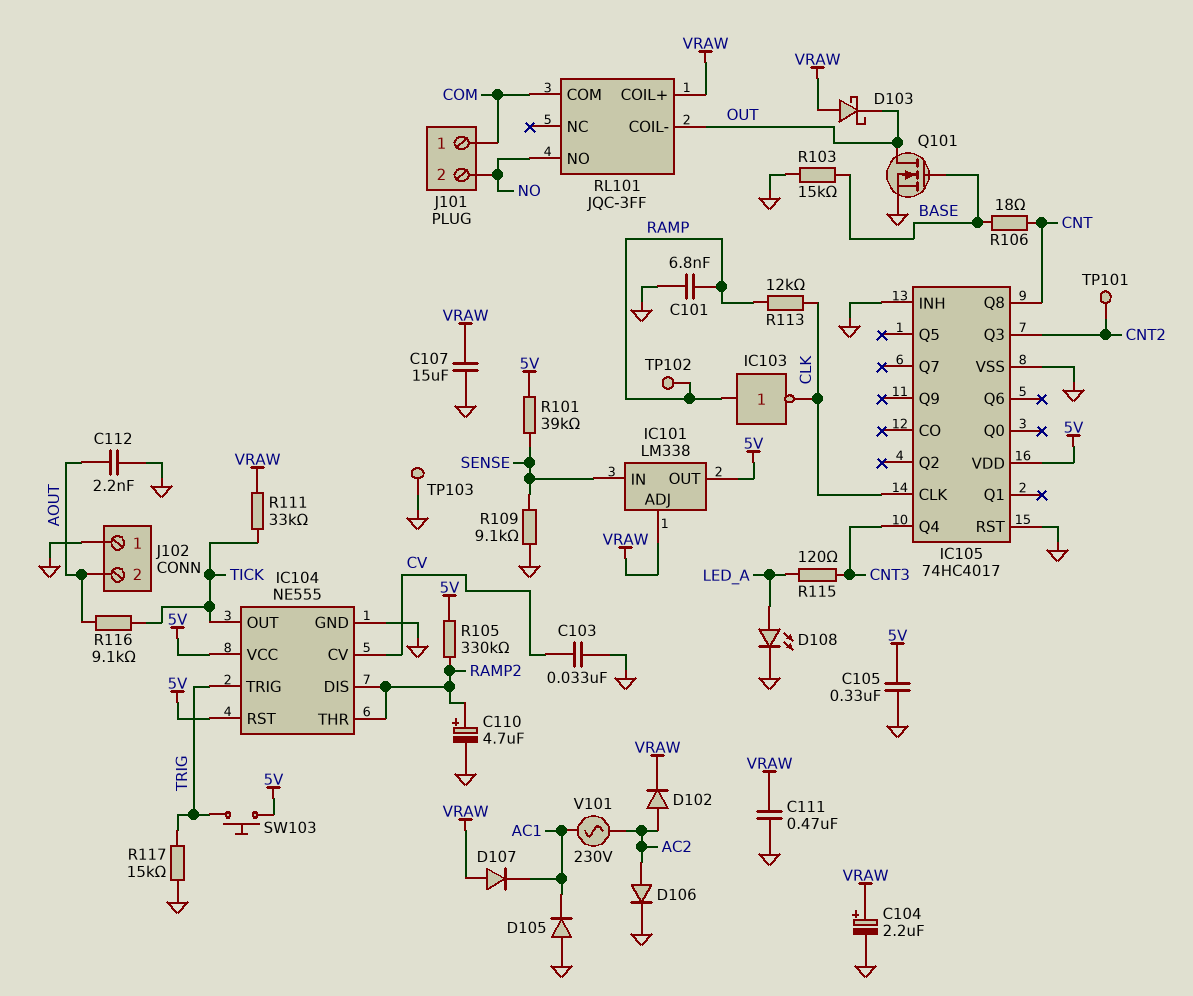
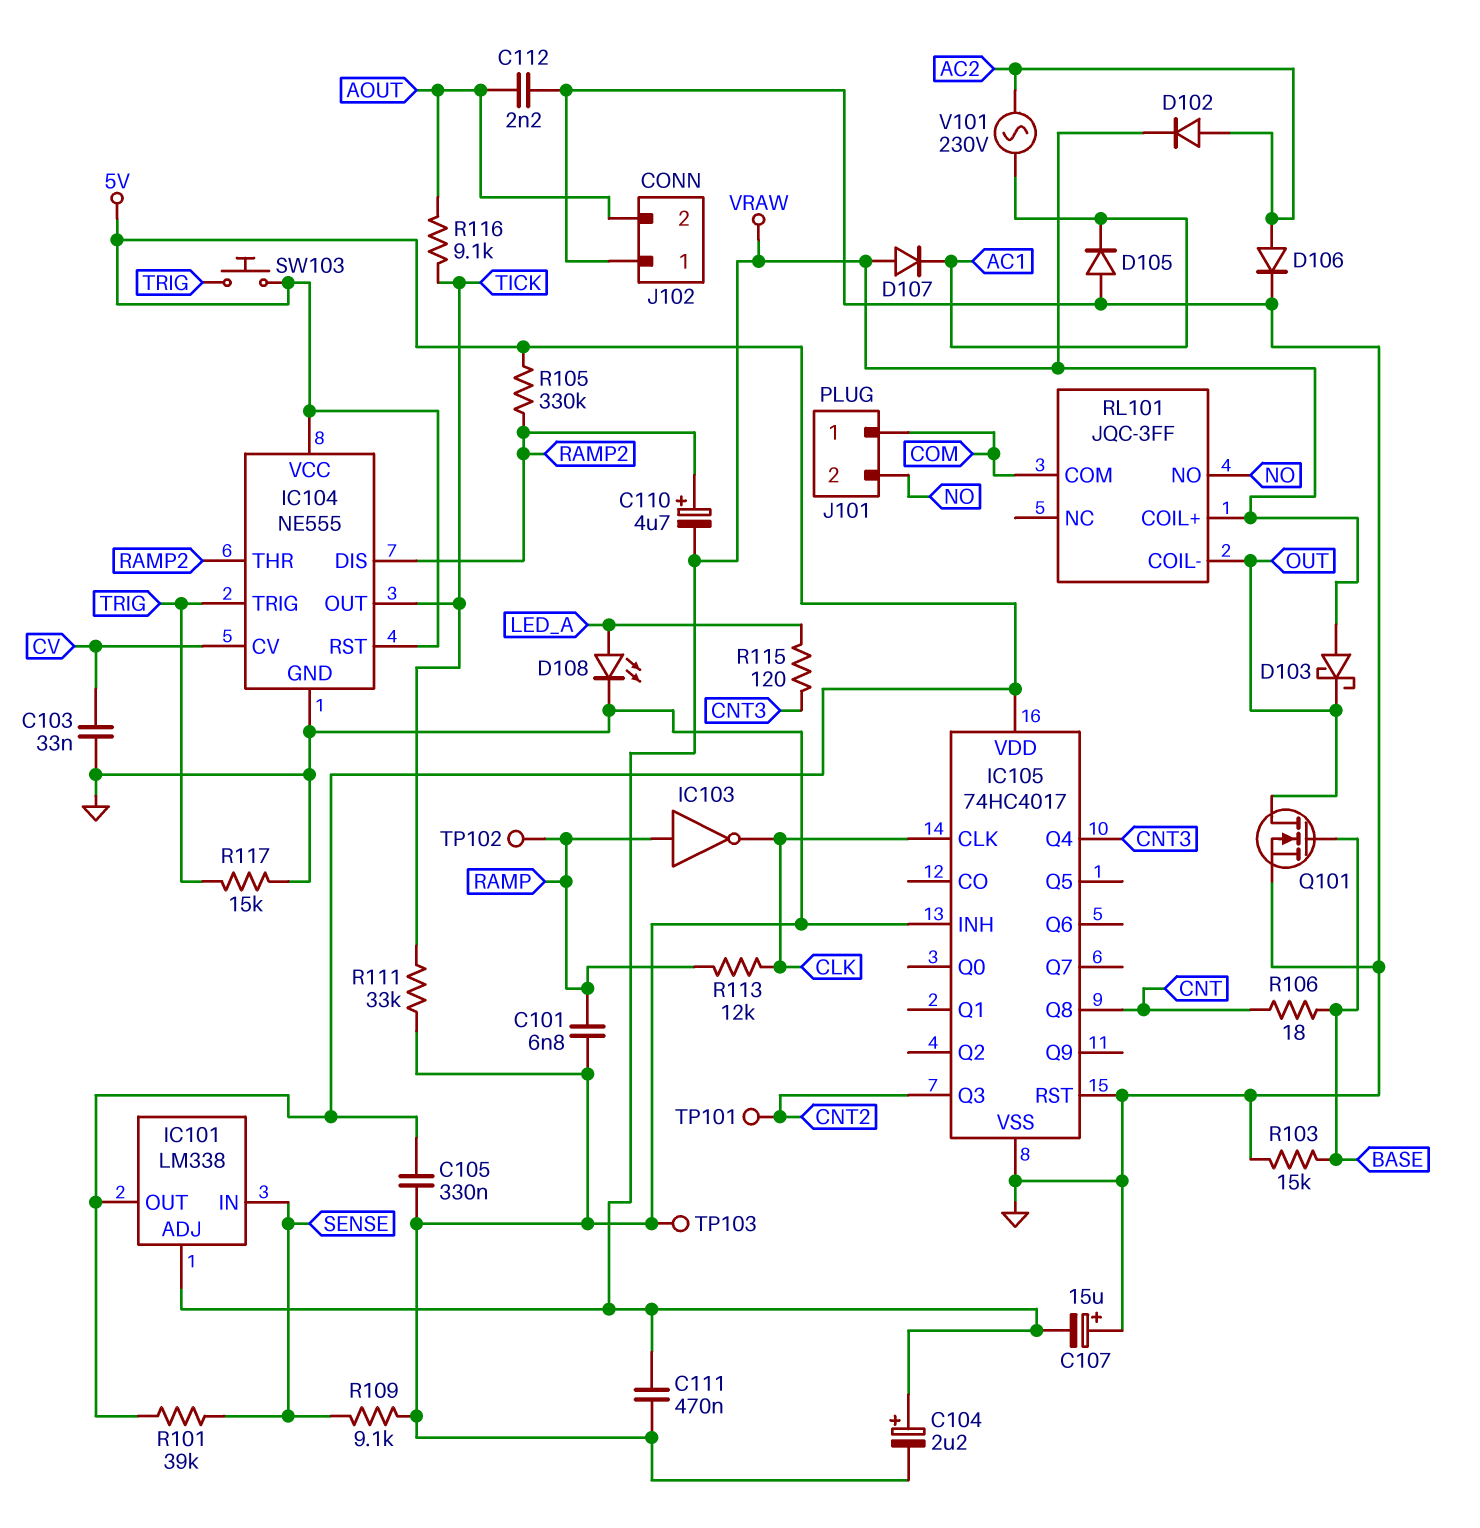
C107: 15uF (GND, VRAW) -> 15uF (plus GND, minus VRAW)
C110: 4.7uF (plus RAMP2, minus GND) -> 4.7uF (plus RAMP2, minus VRAW)
R111: 33k (TICK, VRAW) -> 33k (GND, TICK)

